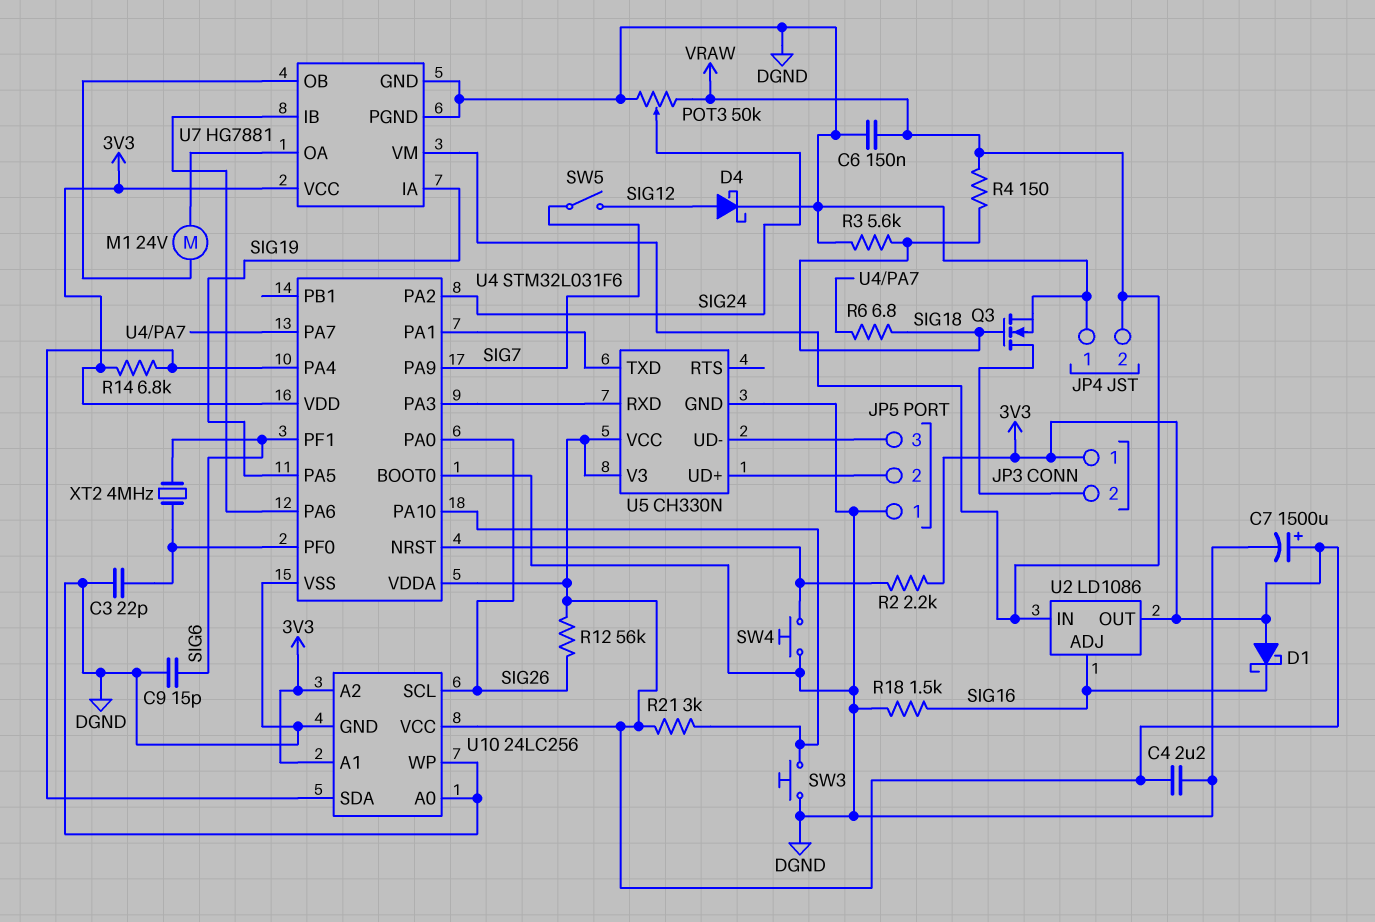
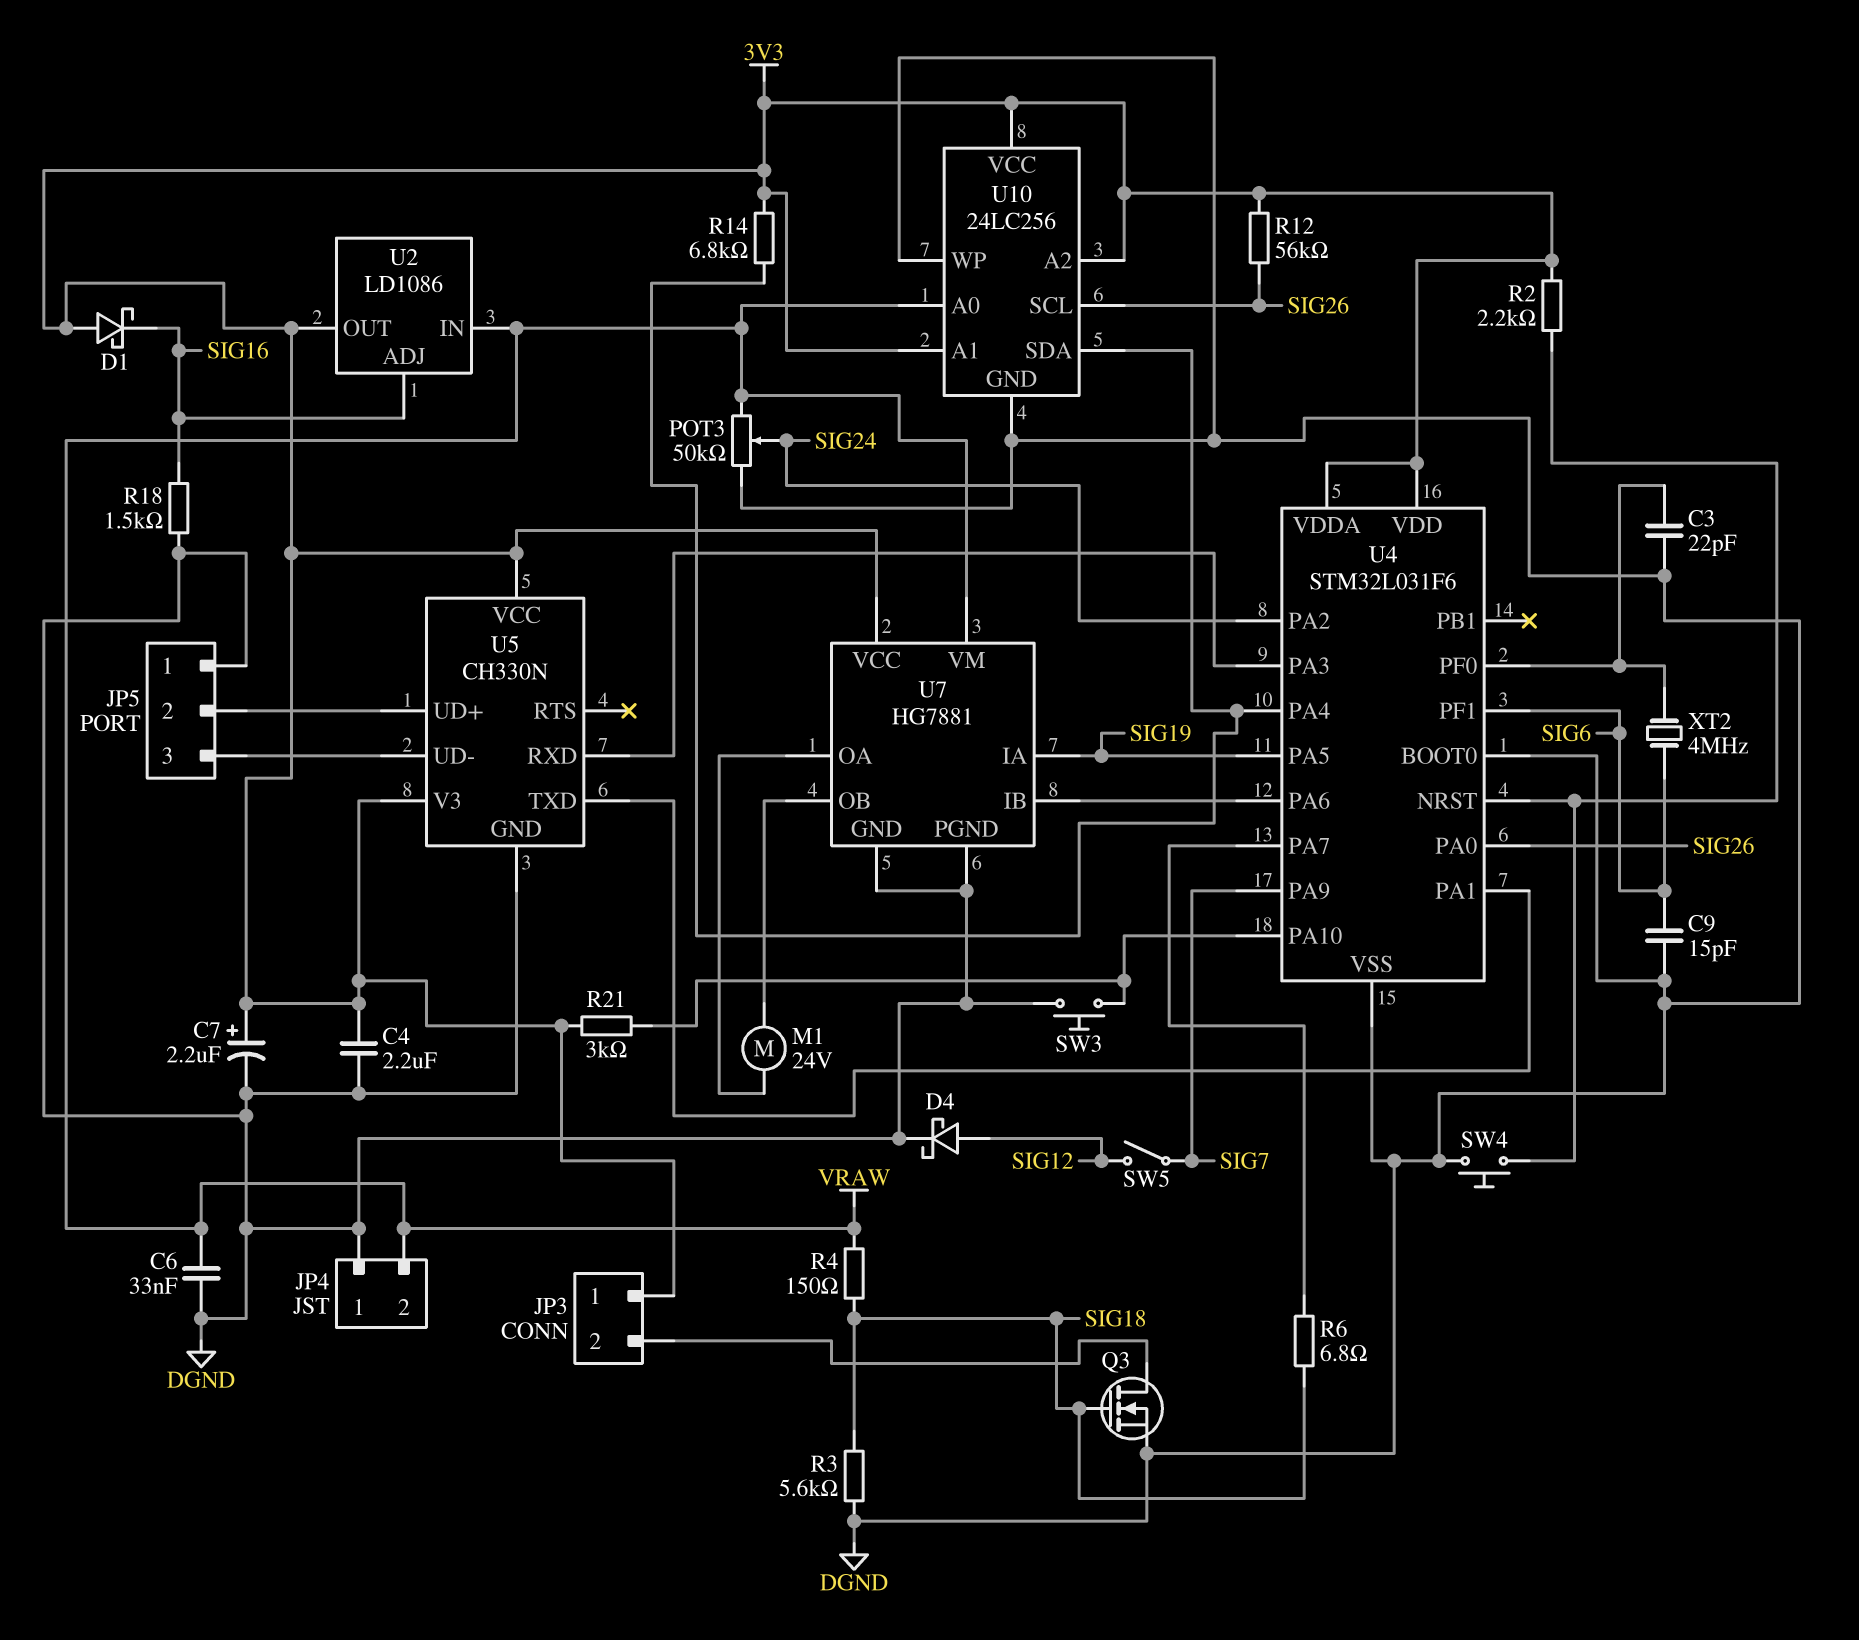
C6: 150nF (DGND, VRAW) -> 33nF (DGND, VRAW)
C7: 1500uF (plus 3V3, minus DGND) -> 2.2uF (plus 3V3, minus DGND)
U10 pin A0: DGND -> VRAW

